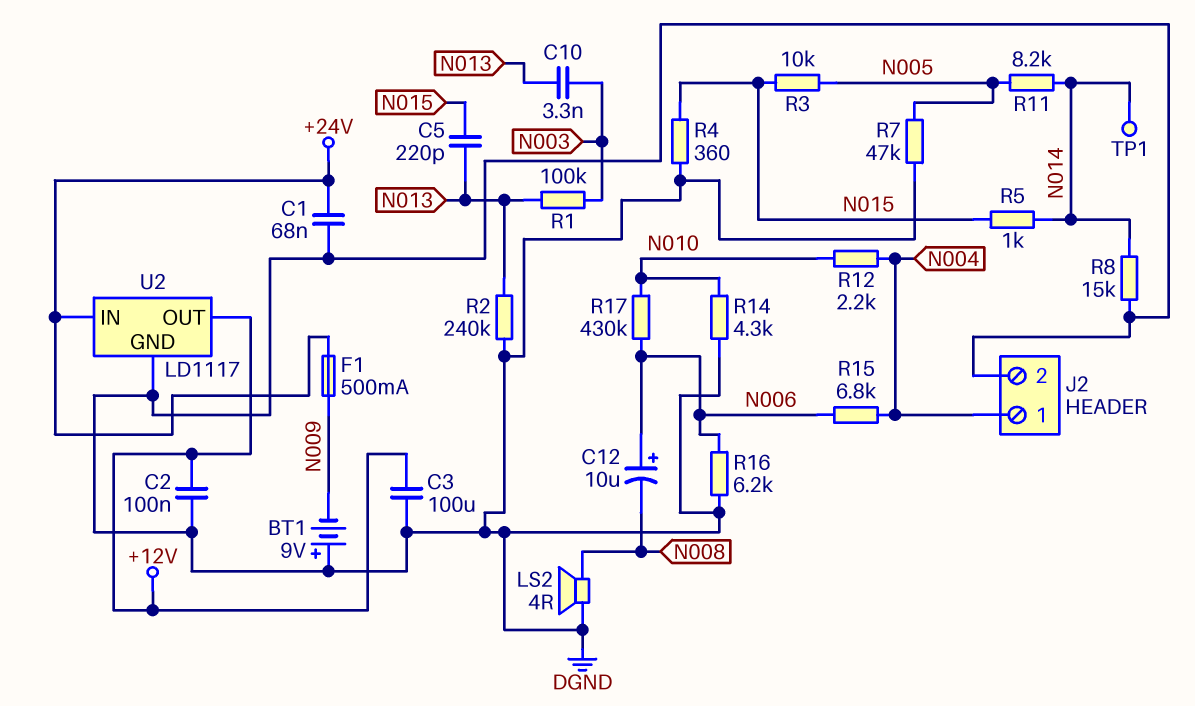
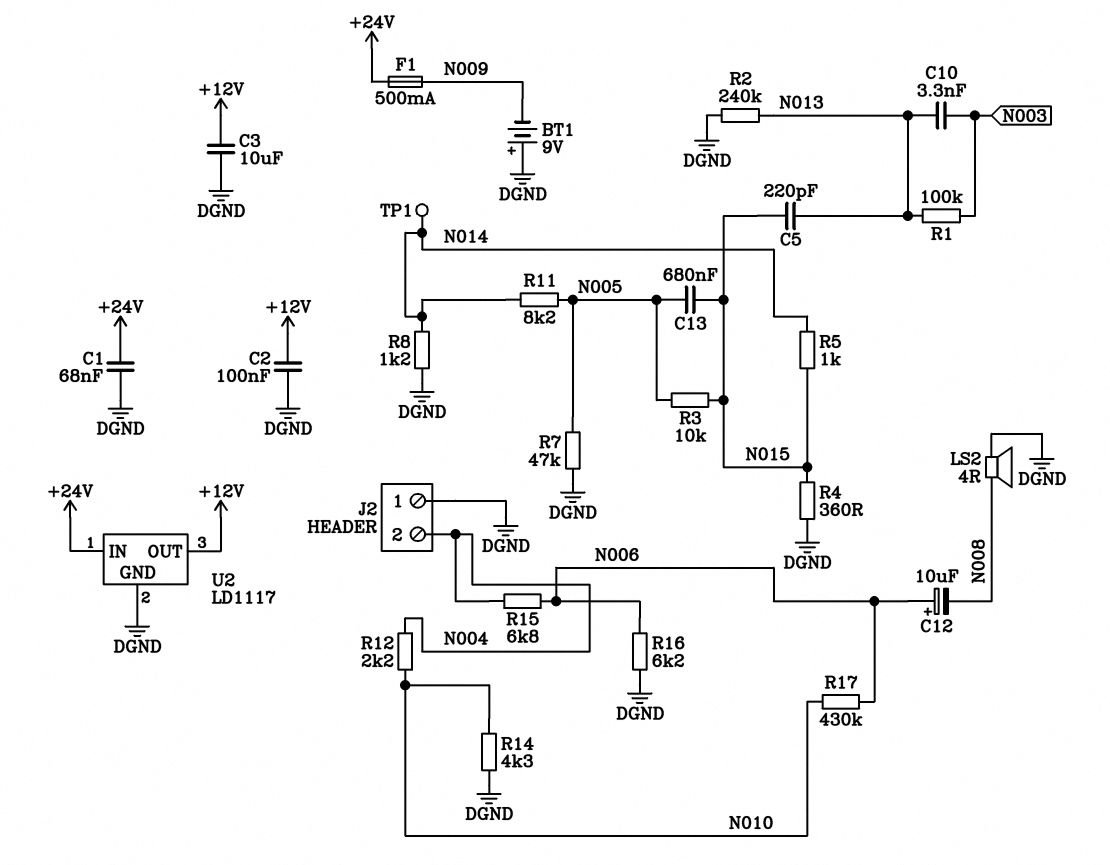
C3: 100uF (+12V, DGND) -> 10uF (+12V, DGND)
C13: none -> 680nF (N005, N015)
J2 pin 1: N004 -> DGND
J2 pin 2: DGND -> N004
R8: 15k (DGND, N014) -> 1.2k (DGND, N014)

